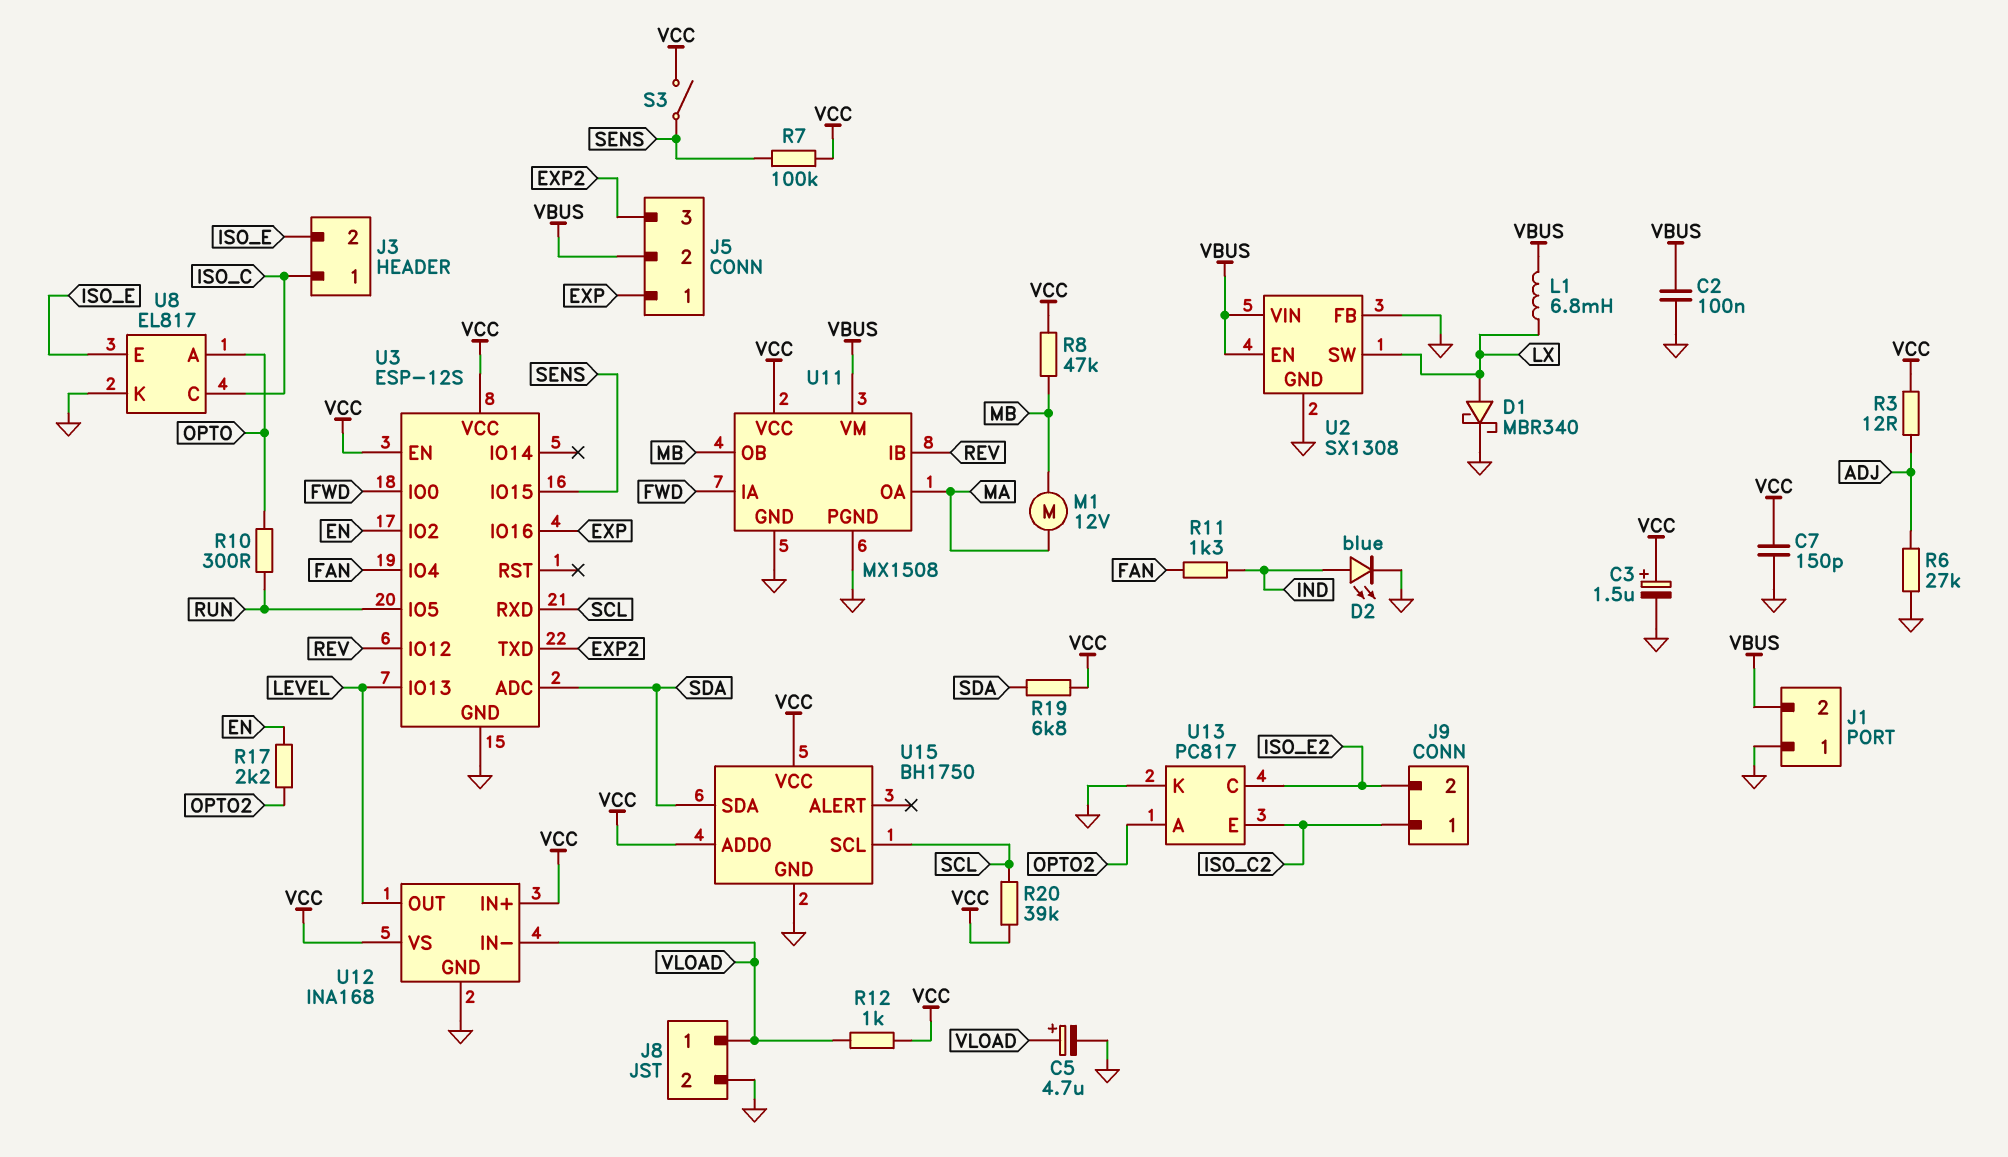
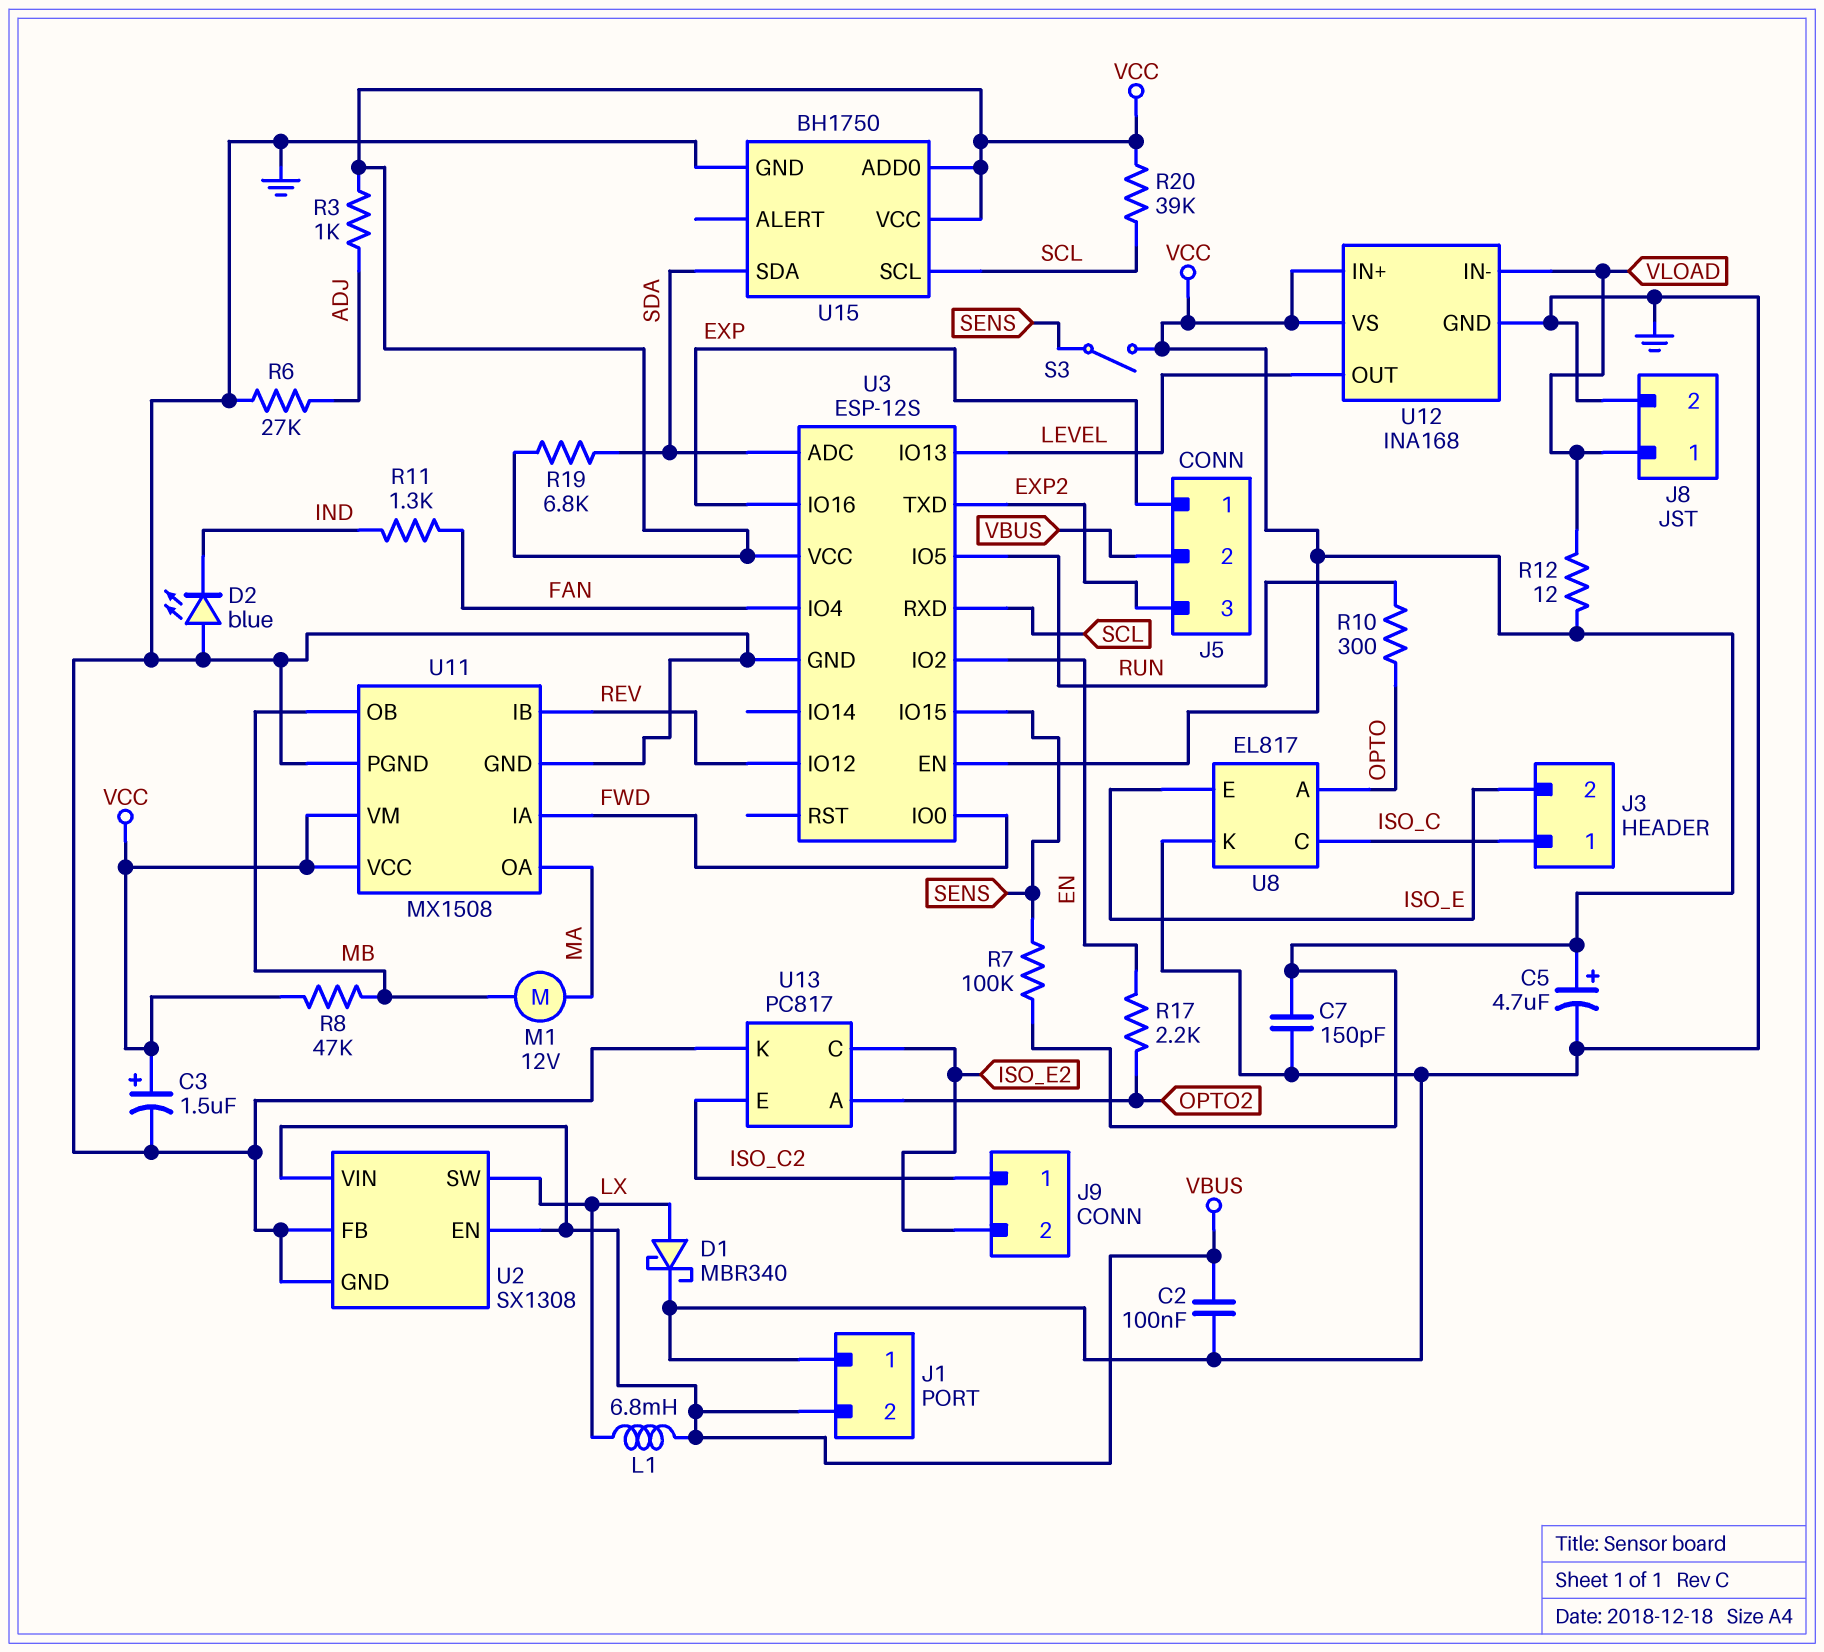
C5: 4.7uF (plus VLOAD, minus GND) -> 4.7uF (plus VCC, minus GND)
D2: LED blue (A IND, K GND) -> LED blue (A GND, K IND)
R3: 12 (ADJ, VCC) -> 1k (ADJ, VCC)
R12: 1k (VCC, VLOAD) -> 12 (VCC, VLOAD)
U11 pin VM: VBUS -> VCC

